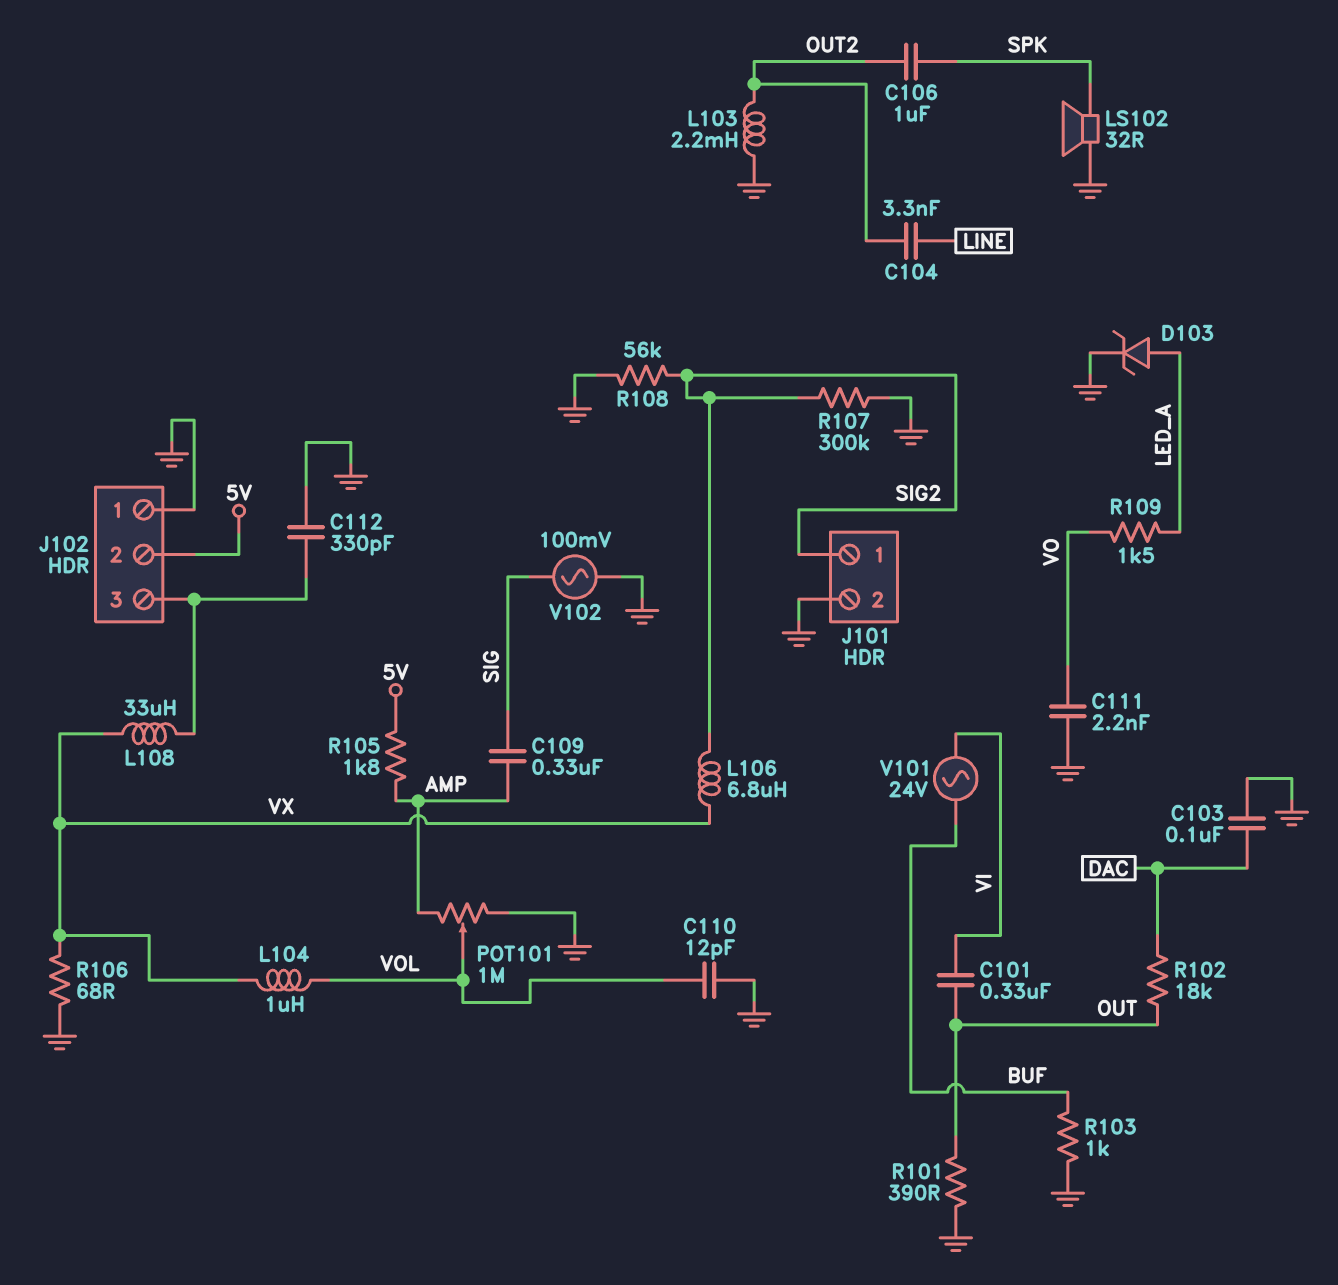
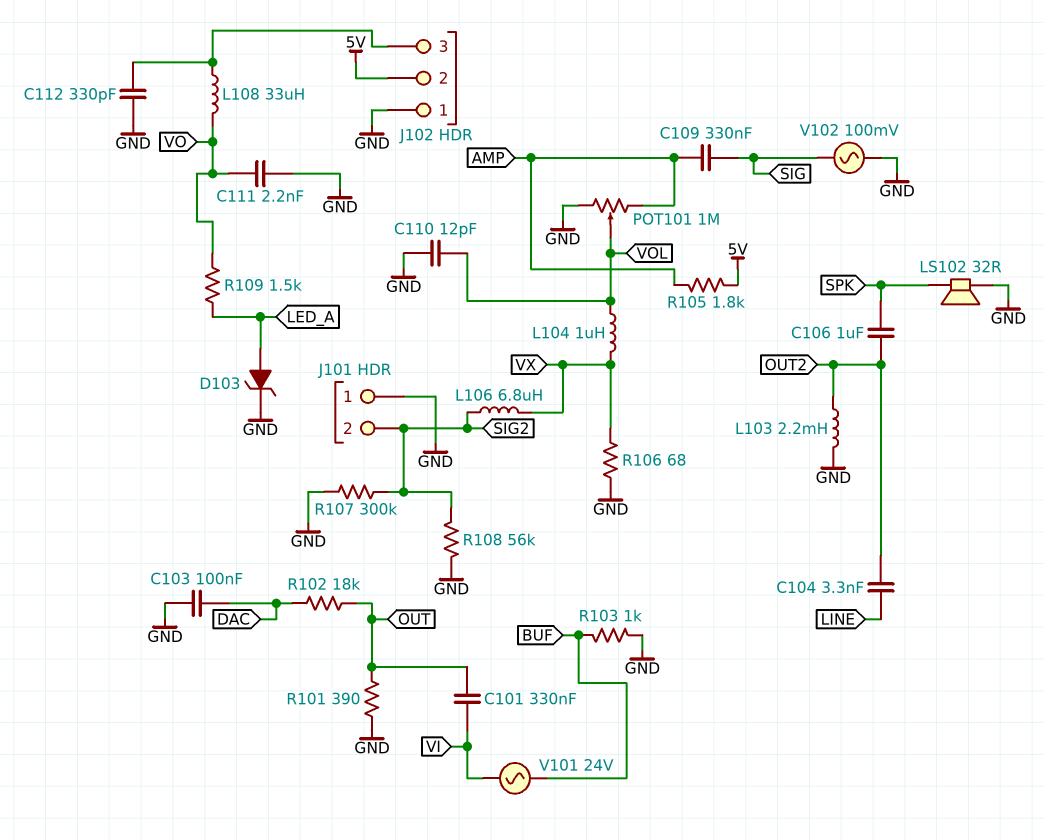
J101 pin 1: SIG2 -> GND
J101 pin 2: GND -> SIG2
L108: 33uH (J102/3, VX) -> 33uH (J102/3, VO)

